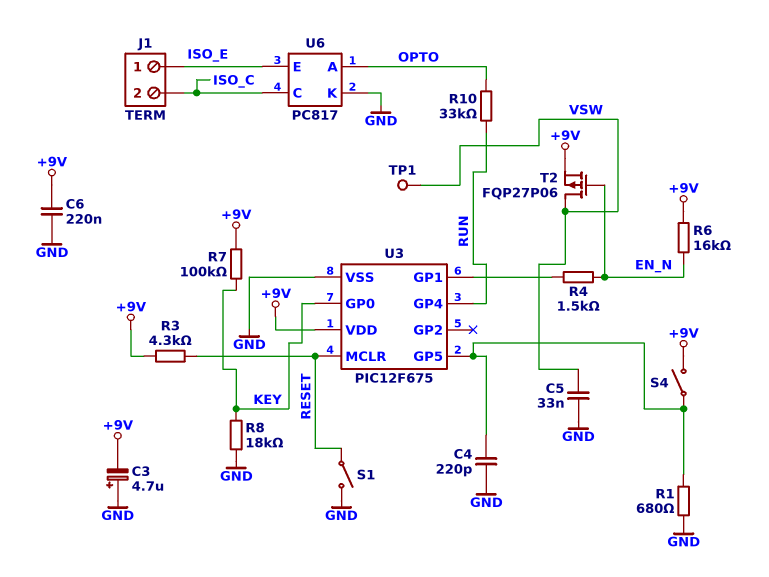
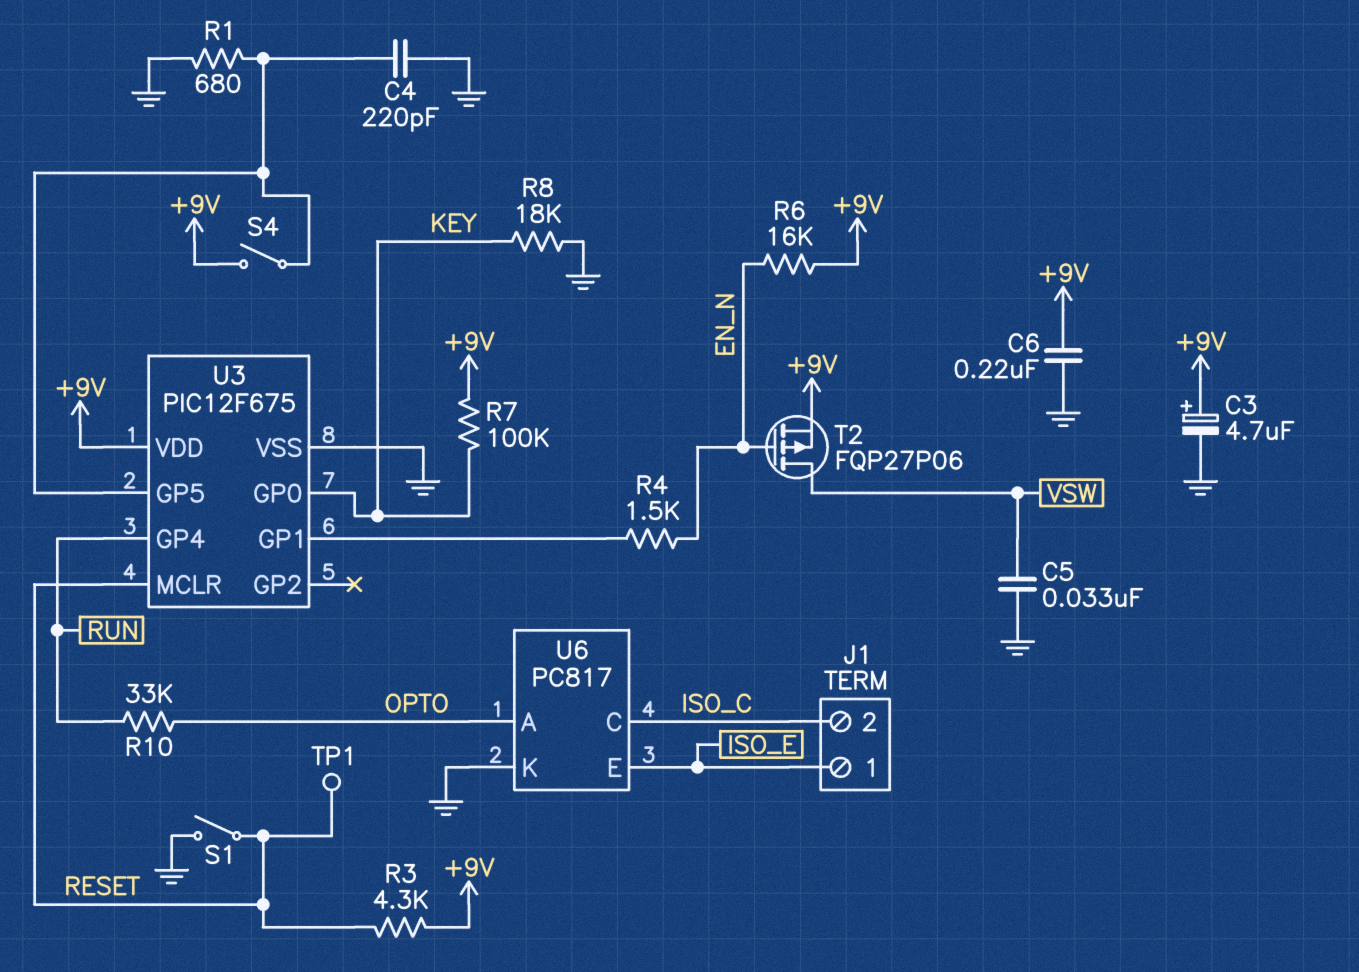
C3: 4.7uF (plus GND, minus +9V) -> 4.7uF (plus +9V, minus GND)
TP1: test point (VSW) -> test point (RESET)

